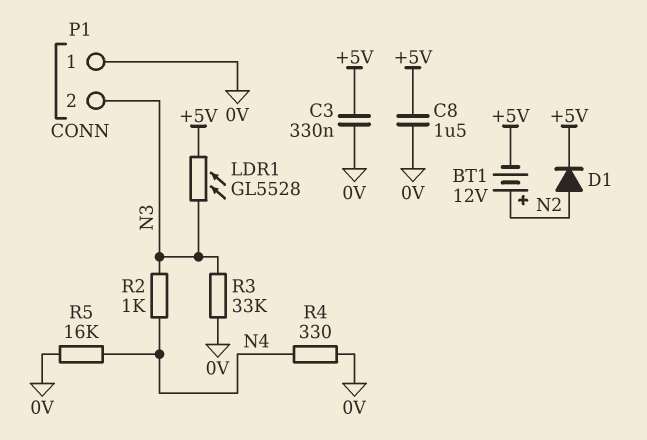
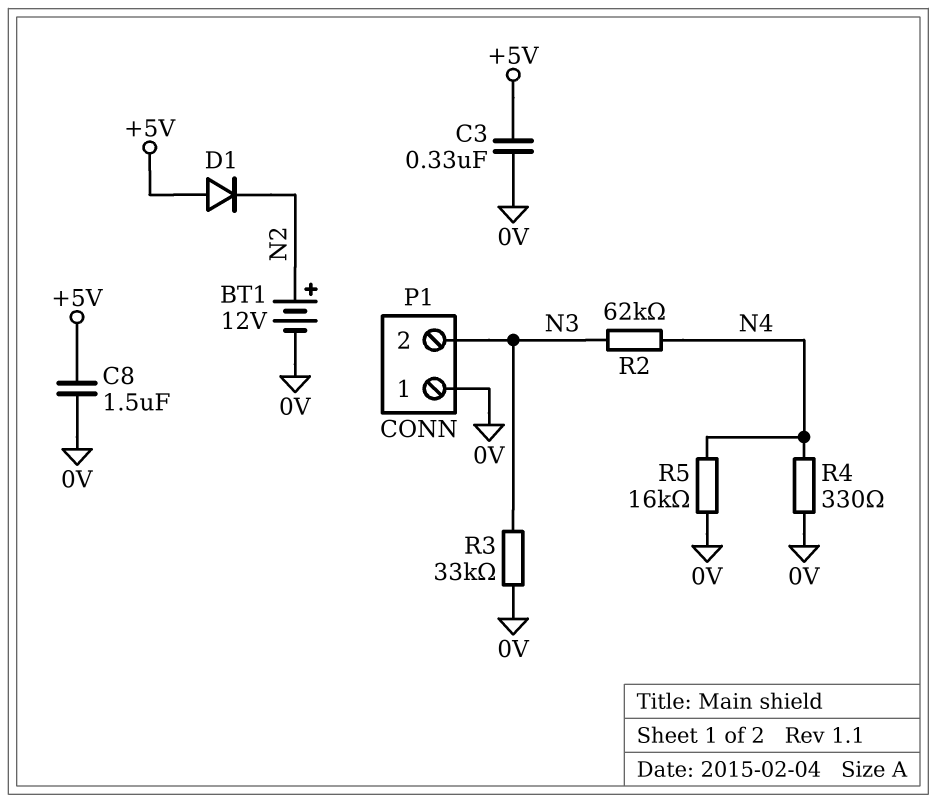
BT1: 12V (plus N2, minus +5V) -> 12V (plus N2, minus 0V)
D1: diode (A N2, K +5V) -> diode (A +5V, K N2)
LDR1: GL5528 (+5V, N3) -> none
R2: 1k (N3, N4) -> 62k (N3, N4)

